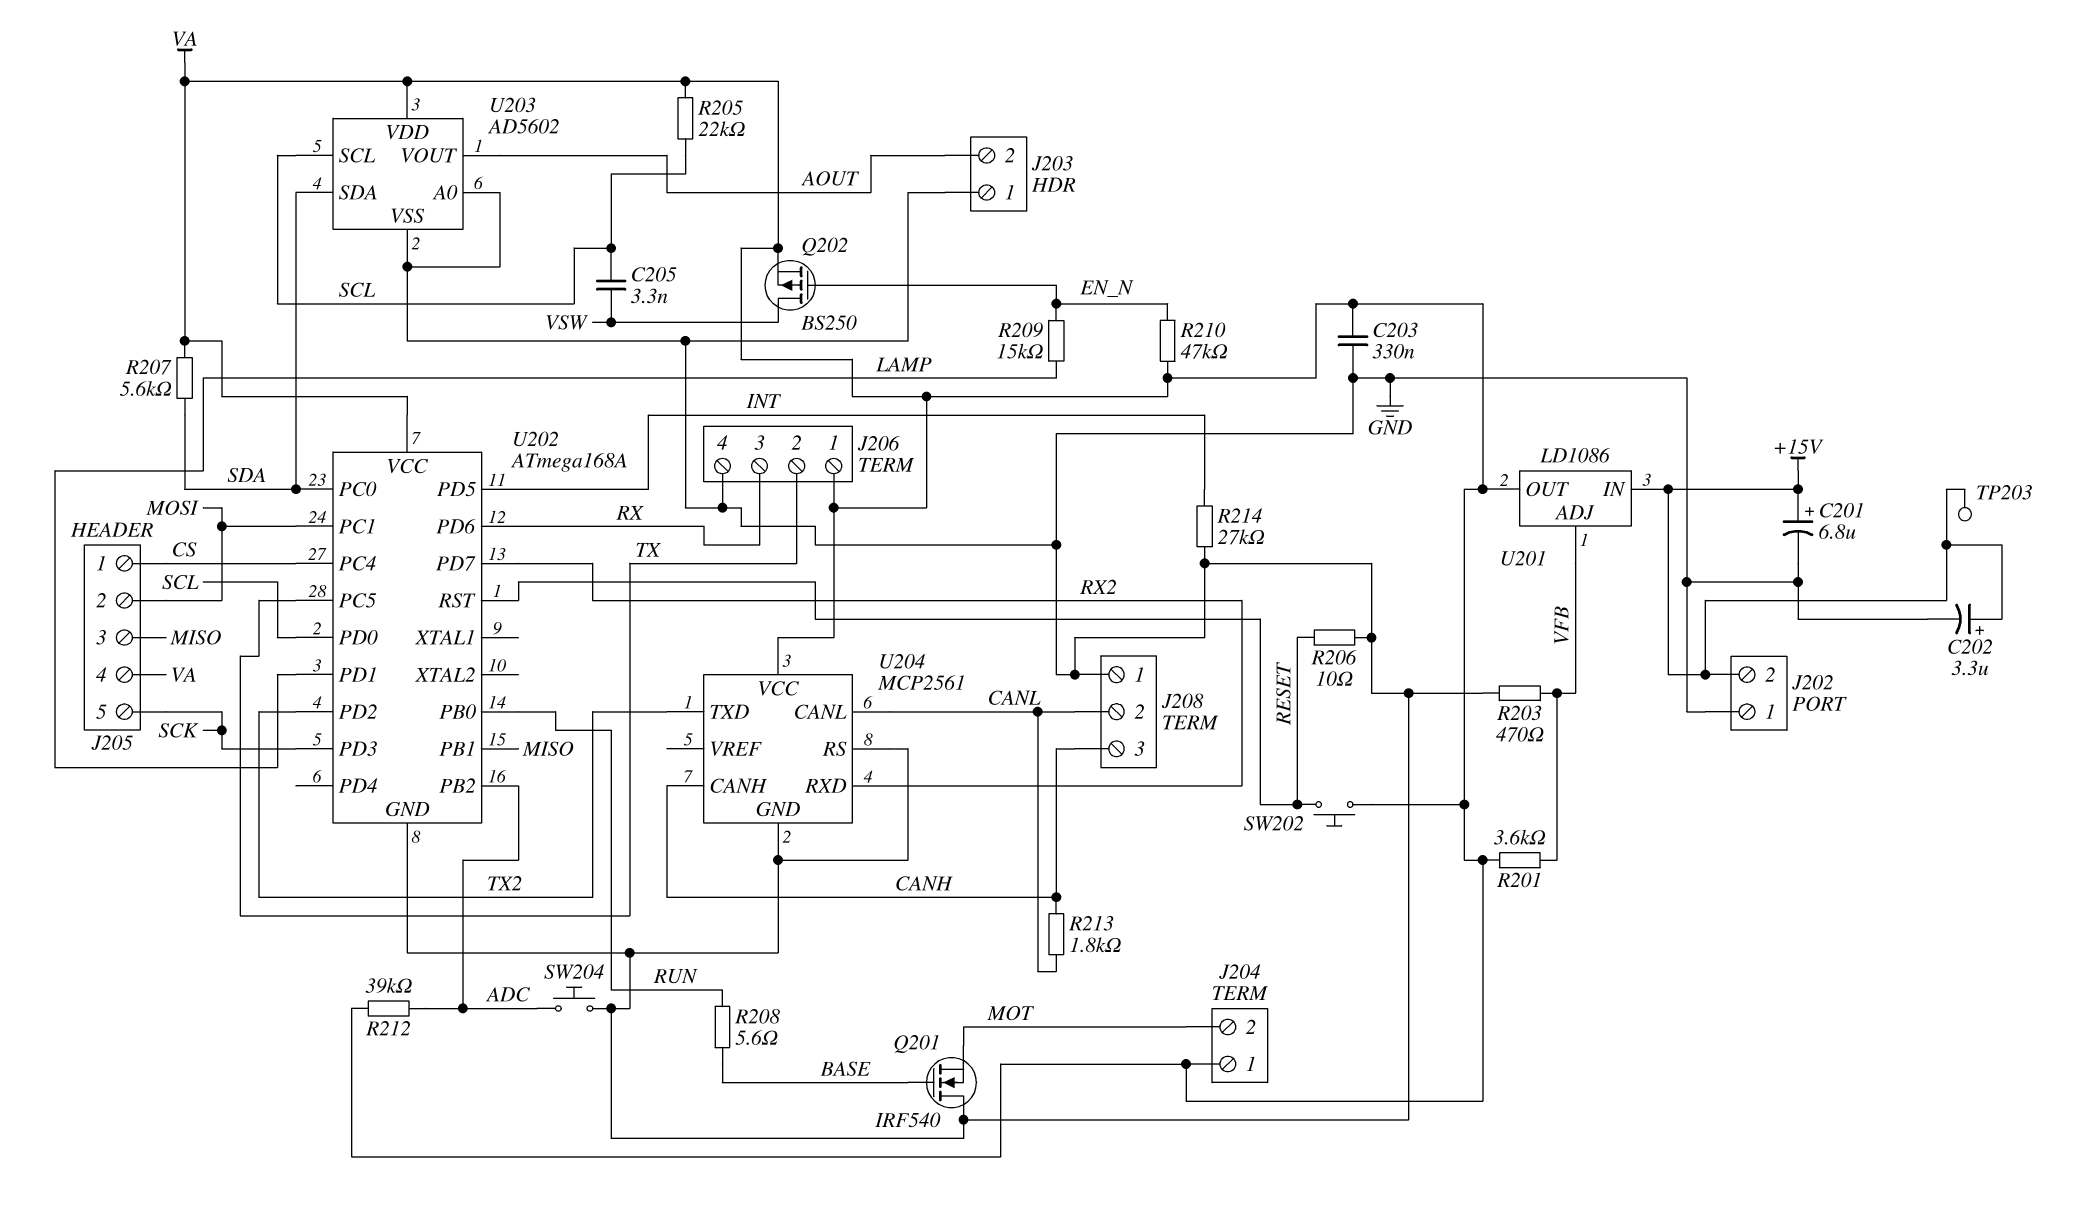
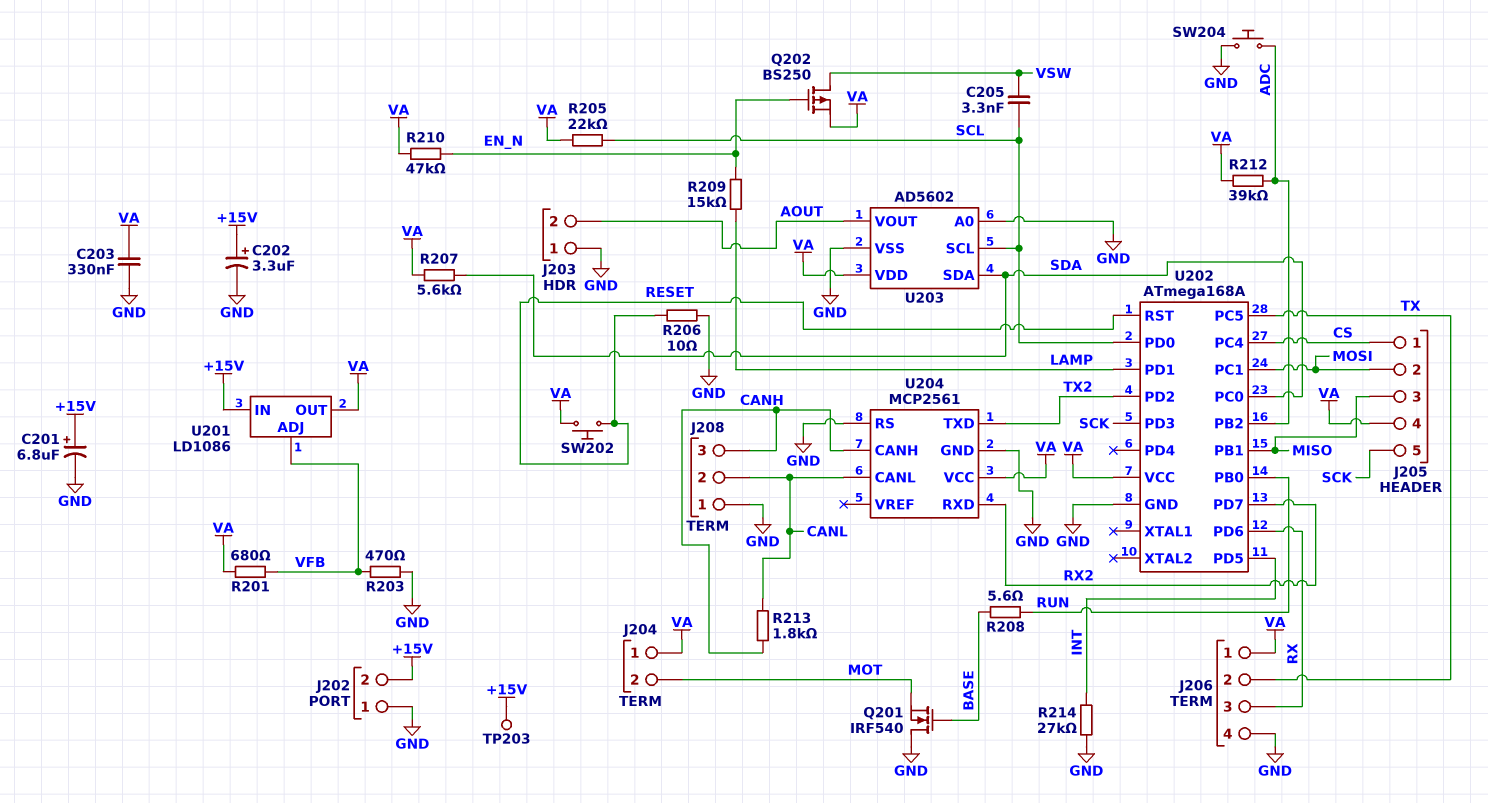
R201: 3.6k (VA, VFB) -> 680 (VA, VFB)

